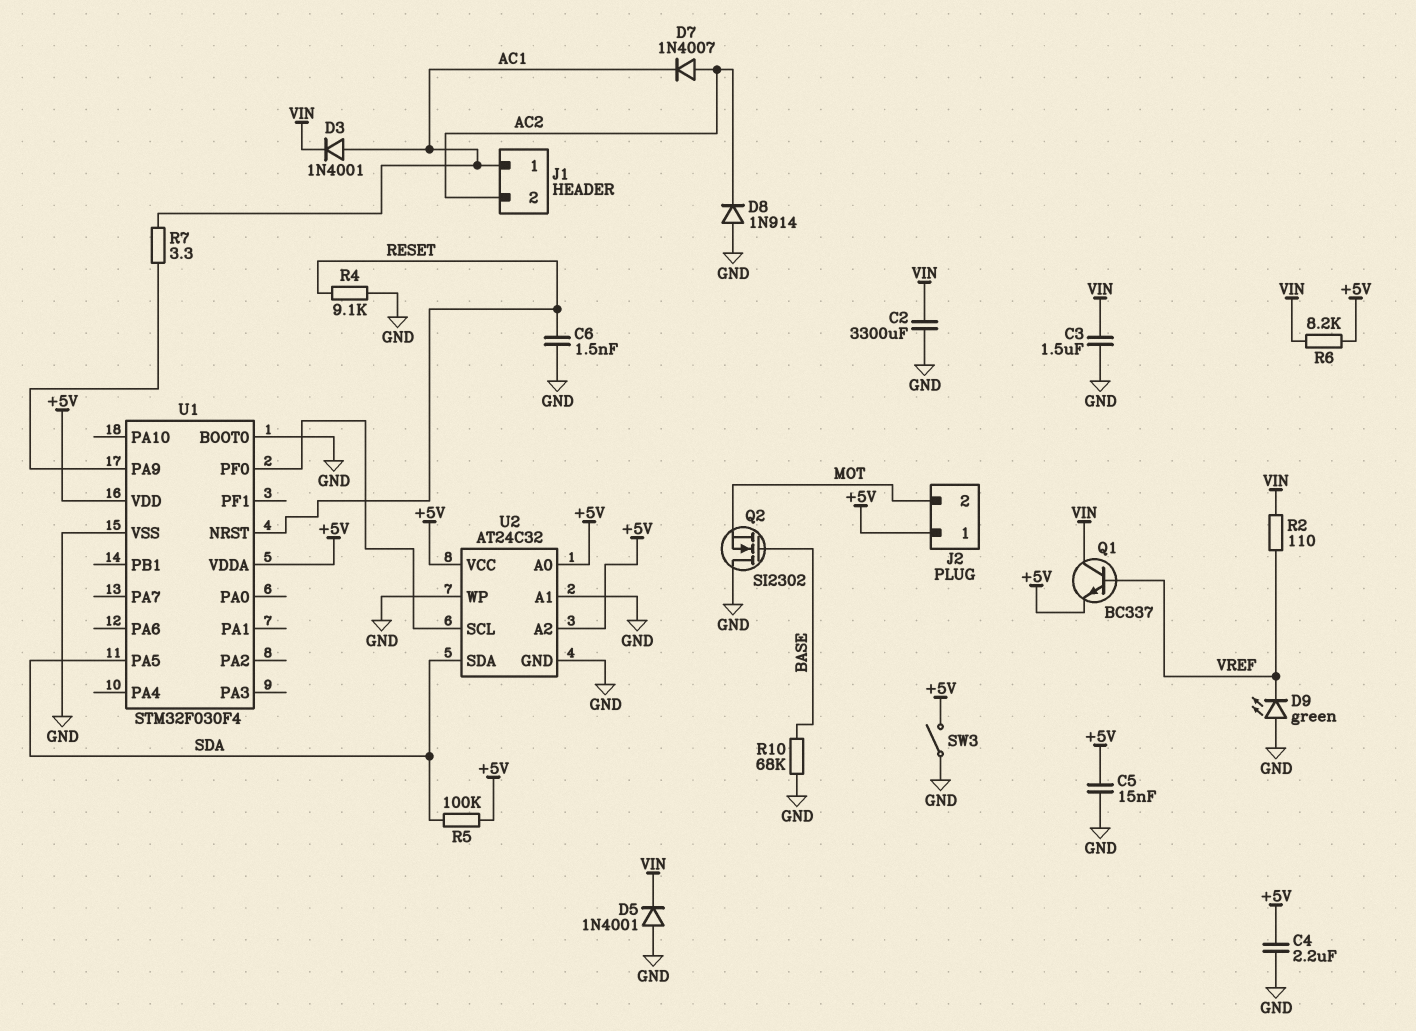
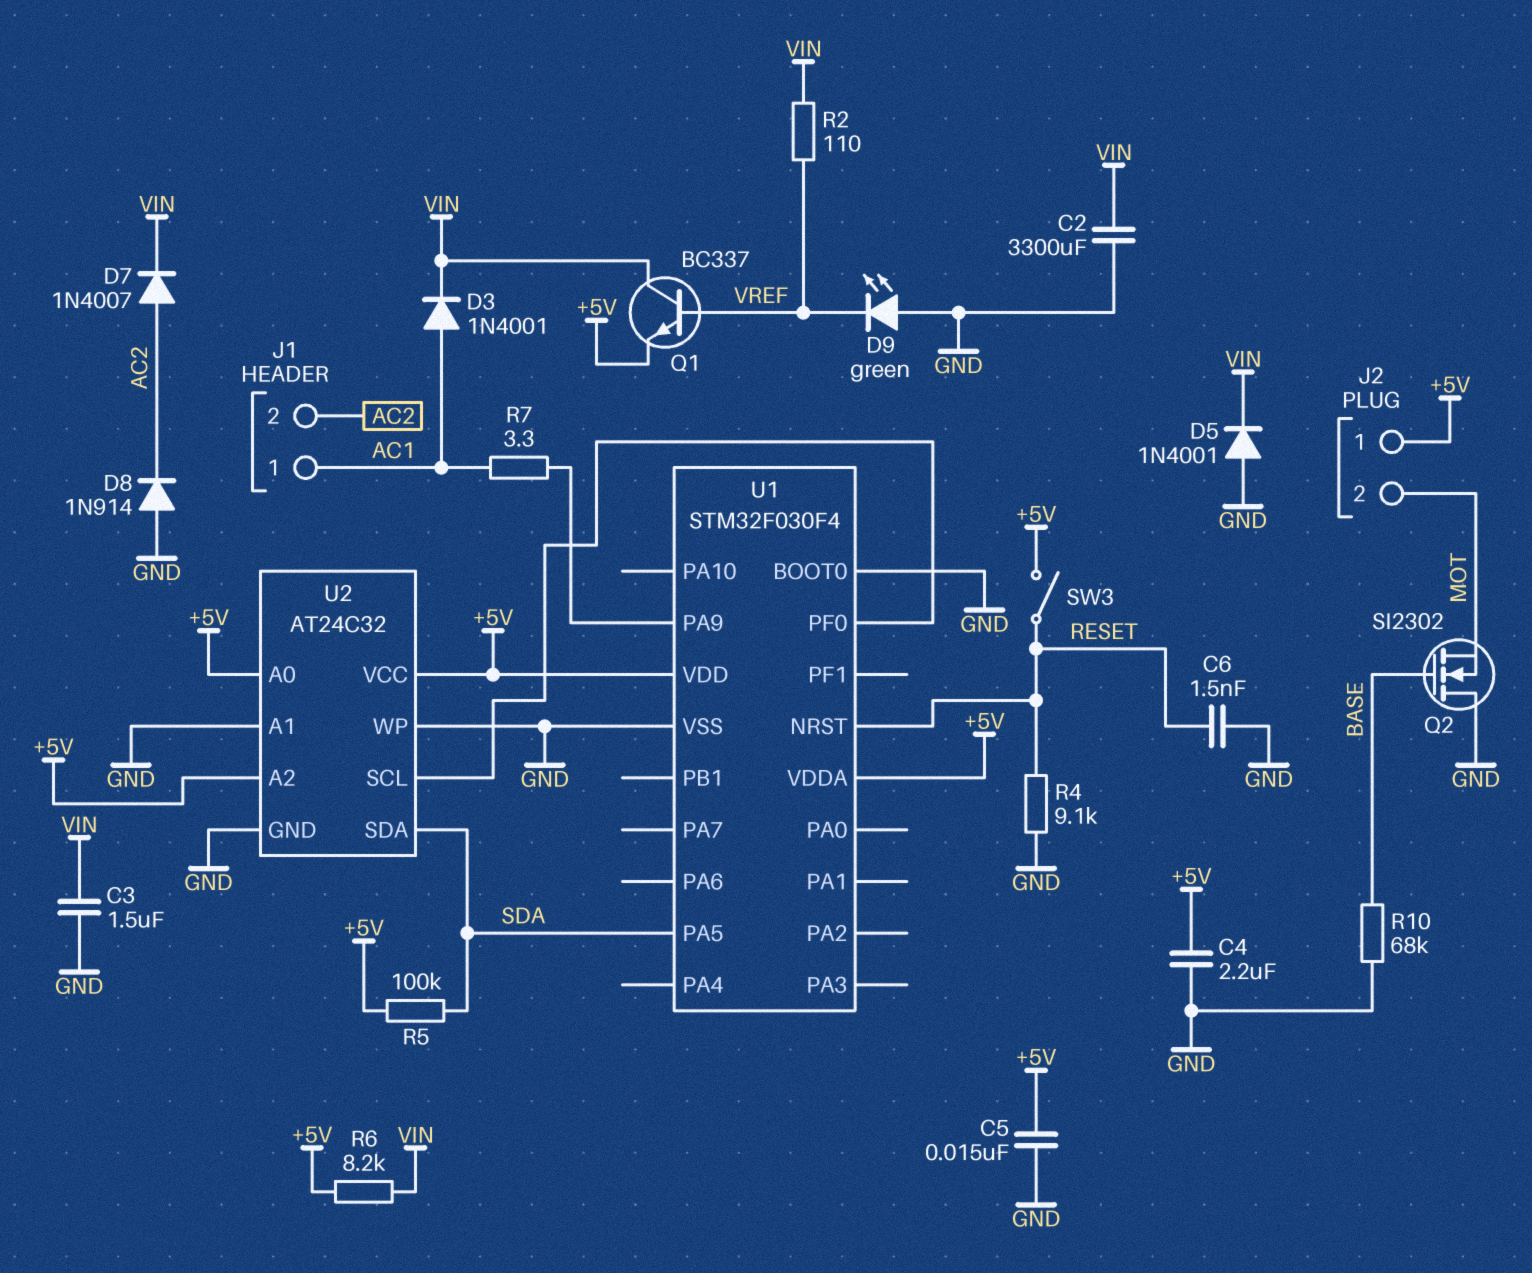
D7: diode 1N4007 (A AC2, K AC1) -> diode 1N4007 (A AC2, K VIN)
SW3: switch (+5V, GND) -> switch (+5V, RESET)

